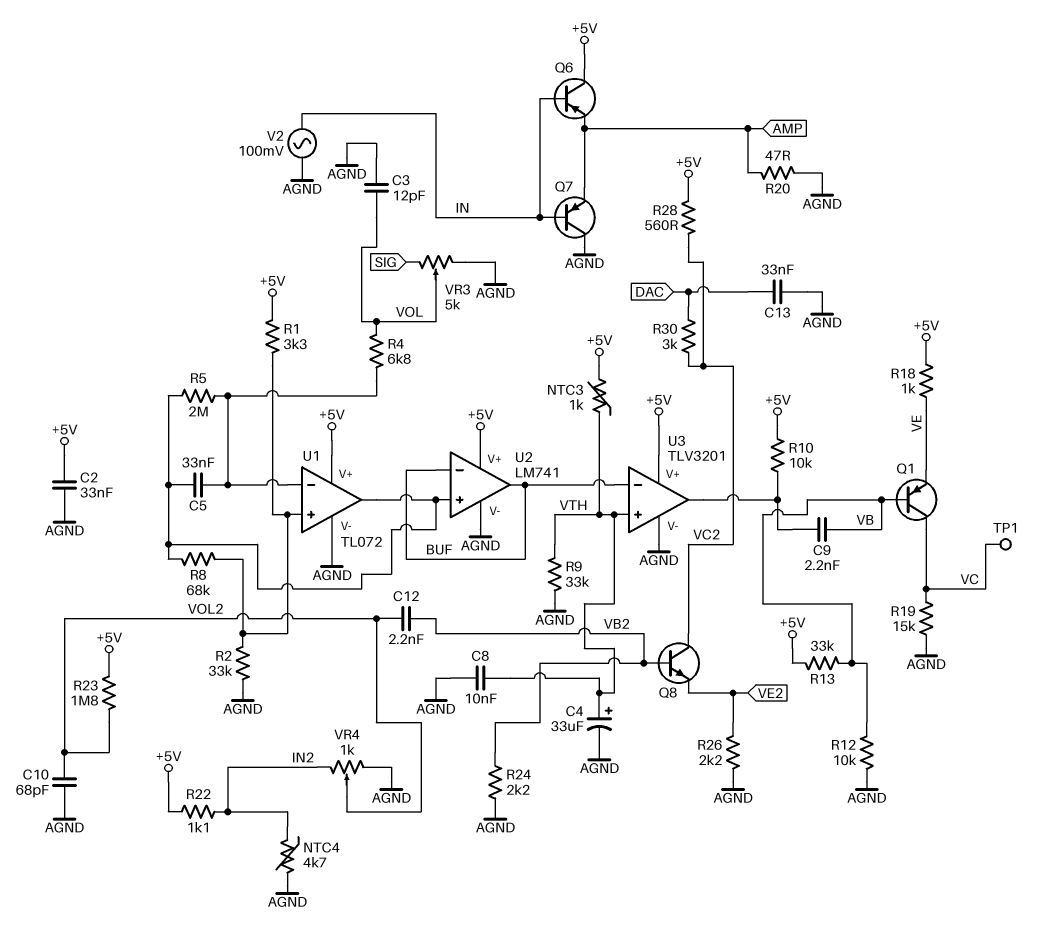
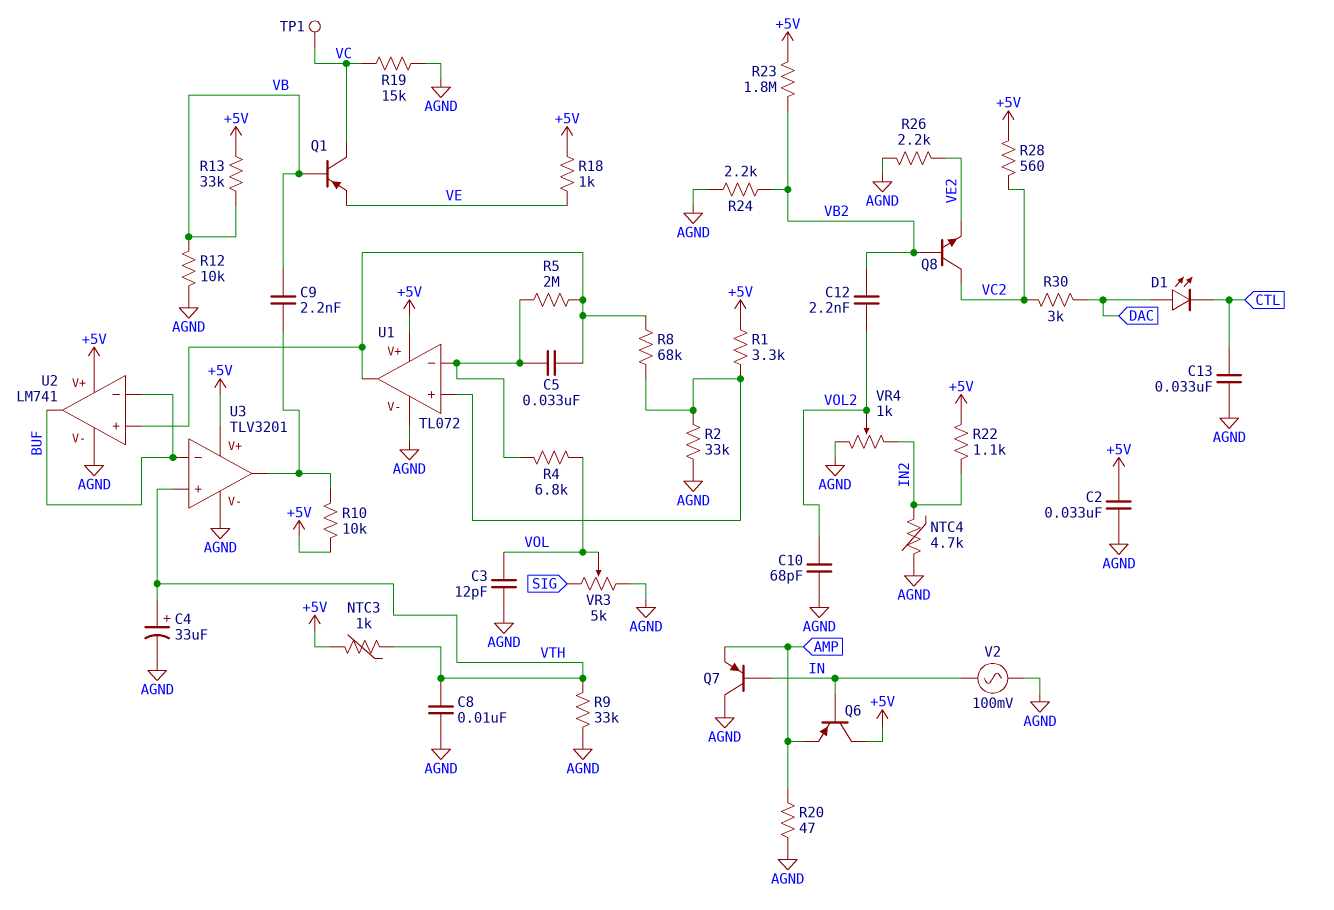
C13: 33nF (AGND, DAC) -> 33nF (AGND, CTL)
D1: none -> LED (A DAC, K CTL)
R23: 1.8M (+5V, VOL2) -> 1.8M (+5V, VB2)

